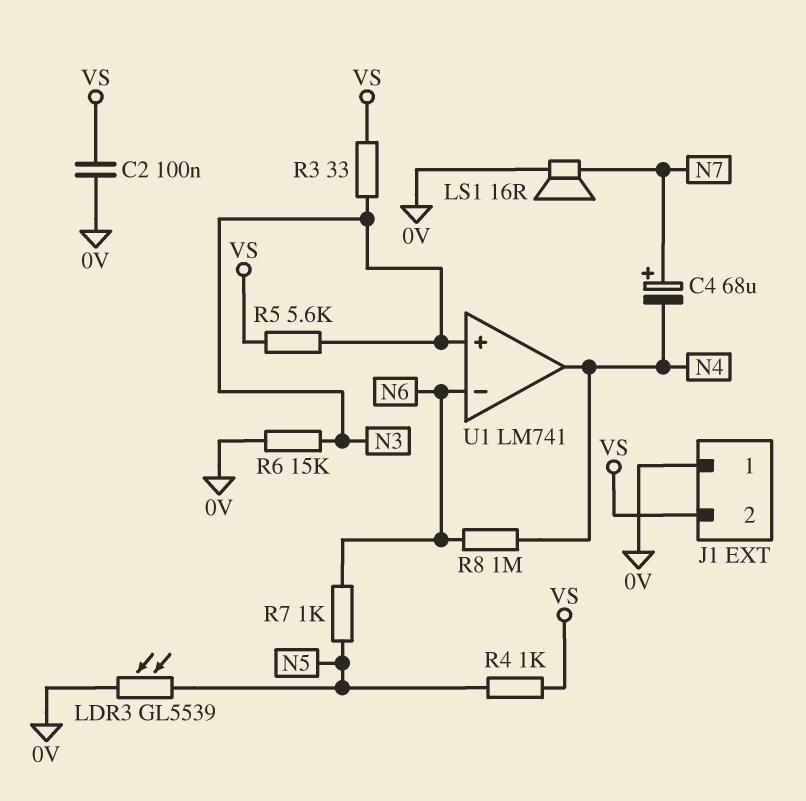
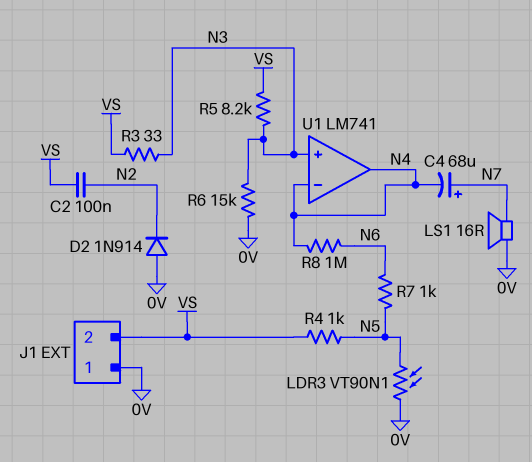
C2: 100nF (0V, VS) -> 100nF (N2, VS)
D2: none -> diode 1N914 (A 0V, K N2)
LDR3: GL5539 (0V, N5) -> VT90N1 (0V, N5)
R5: 5.6k (N3, VS) -> 8.2k (N3, VS)
U1 pin in-: N6 -> N4

